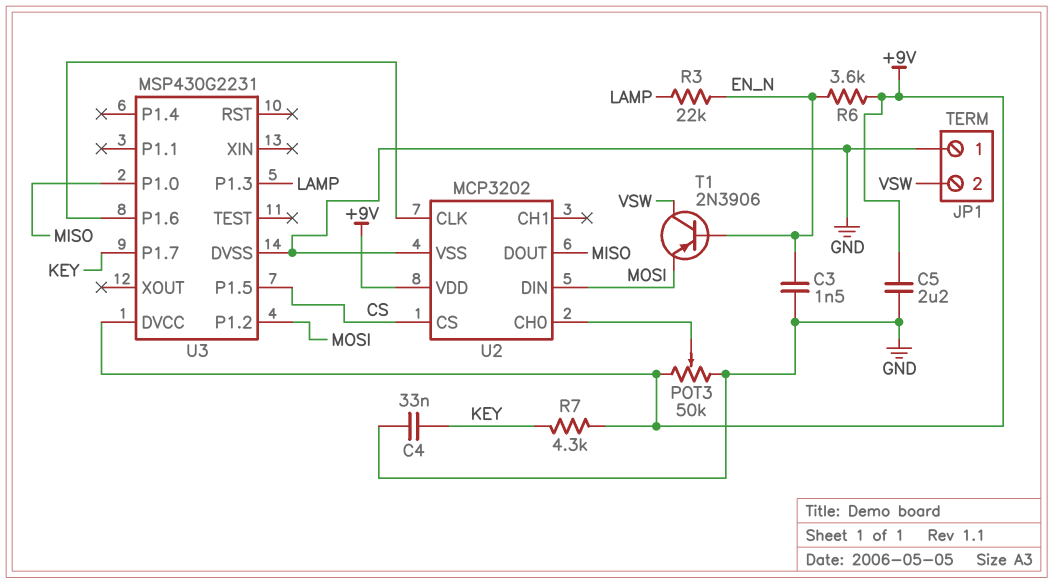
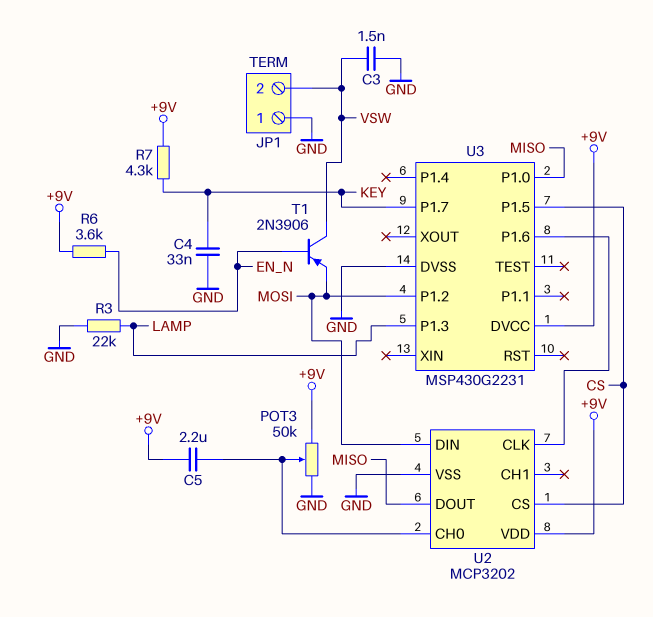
C3: 1.5nF (EN_N, GND) -> 1.5nF (GND, VSW)
C5: 2.2uF (+9V, GND) -> 2.2uF (+9V, U2/CH0)
R3: 22k (EN_N, LAMP) -> 22k (GND, LAMP)

